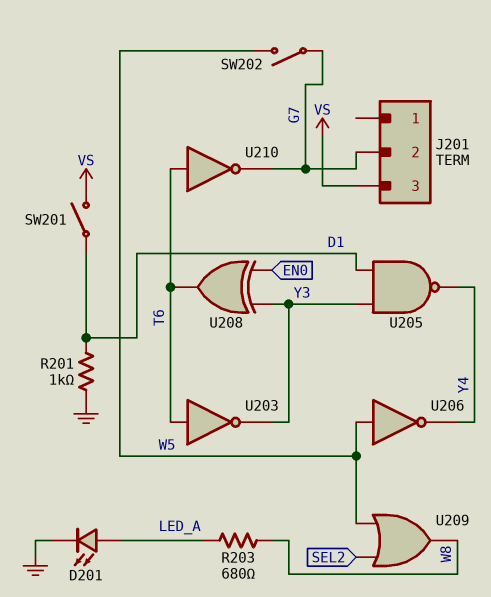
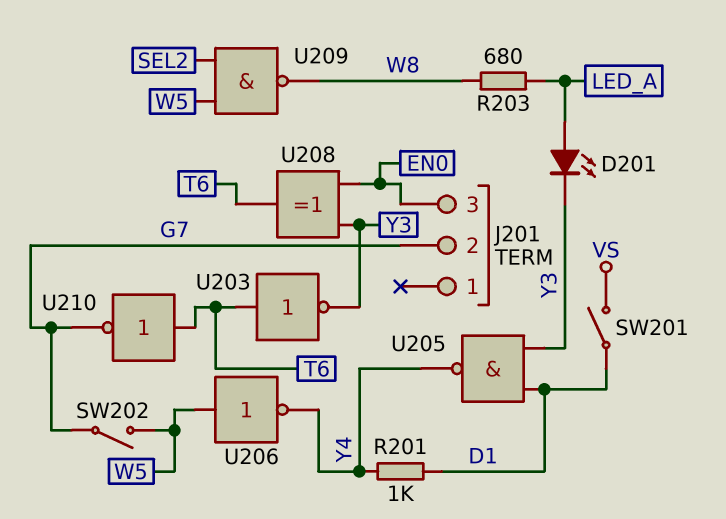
D201: LED (A LED_A, K GND) -> LED (A LED_A, K Y3)
J201 pin 3: VS -> EN0
R201: 1k (D1, GND) -> 1k (D1, Y4)
U209: OR (in SEL2, in W5, out W8) -> NAND (in SEL2, in W5, out W8)

